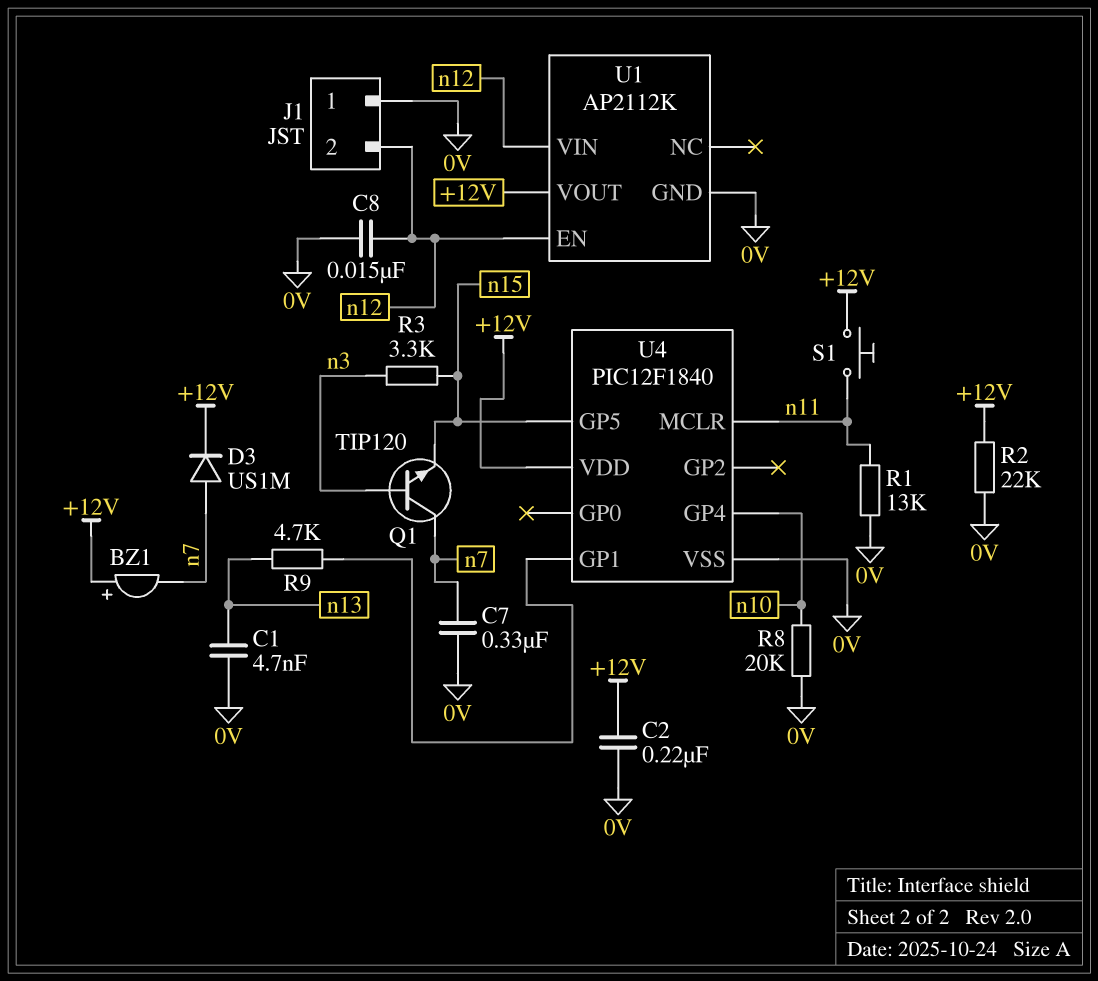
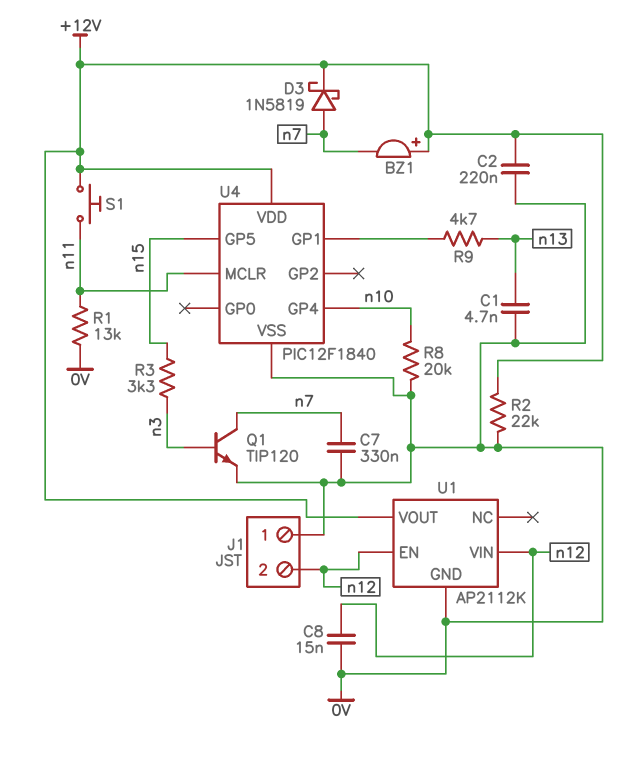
D3: diode US1M (A n7, K +12V) -> schottky 1N5819 (A n7, K +12V)
Q1: NPN TIP120 (B n3, C n7, E n15) -> NPN TIP120 (B n3, C n7, E 0V)

